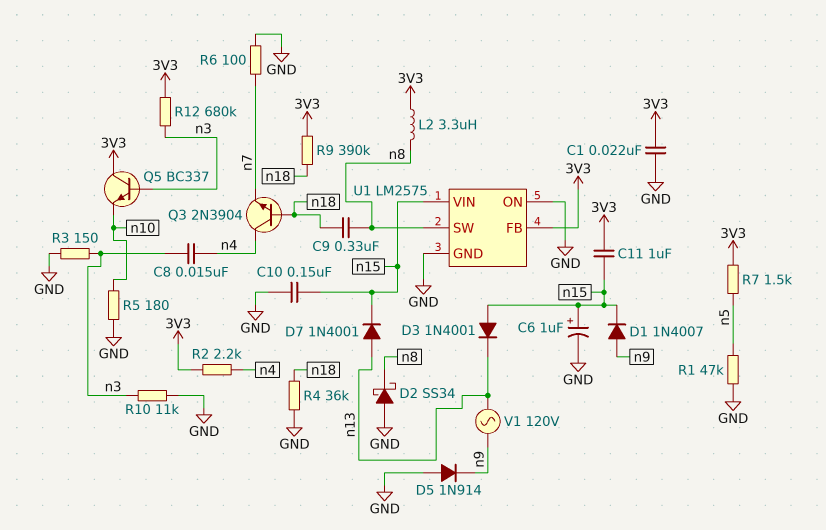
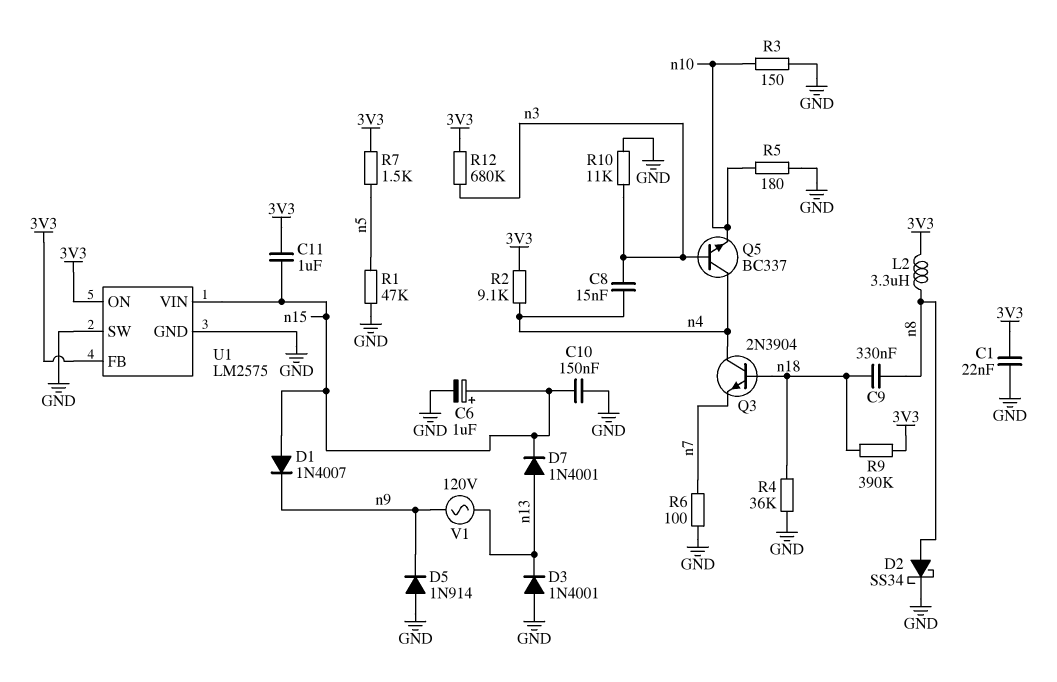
D1: diode 1N4007 (A n9, K n15) -> diode 1N4007 (A n15, K n9)
D2: schottky SS34 (A GND, K n8) -> schottky SS34 (A n8, K GND)
D3: diode 1N4001 (A n15, K n13) -> diode 1N4001 (A GND, K n13)
Q5: NPN BC337 (B n3, C 3V3, E n10) -> NPN BC337 (B n3, C n4, E n10)
R2: 2.2k (3V3, n4) -> 9.1k (3V3, n4)
R3: 150 (GND, n3) -> 150 (GND, n10)
U1 pin ON: GND -> 3V3
U1 pin SW: n8 -> GND

